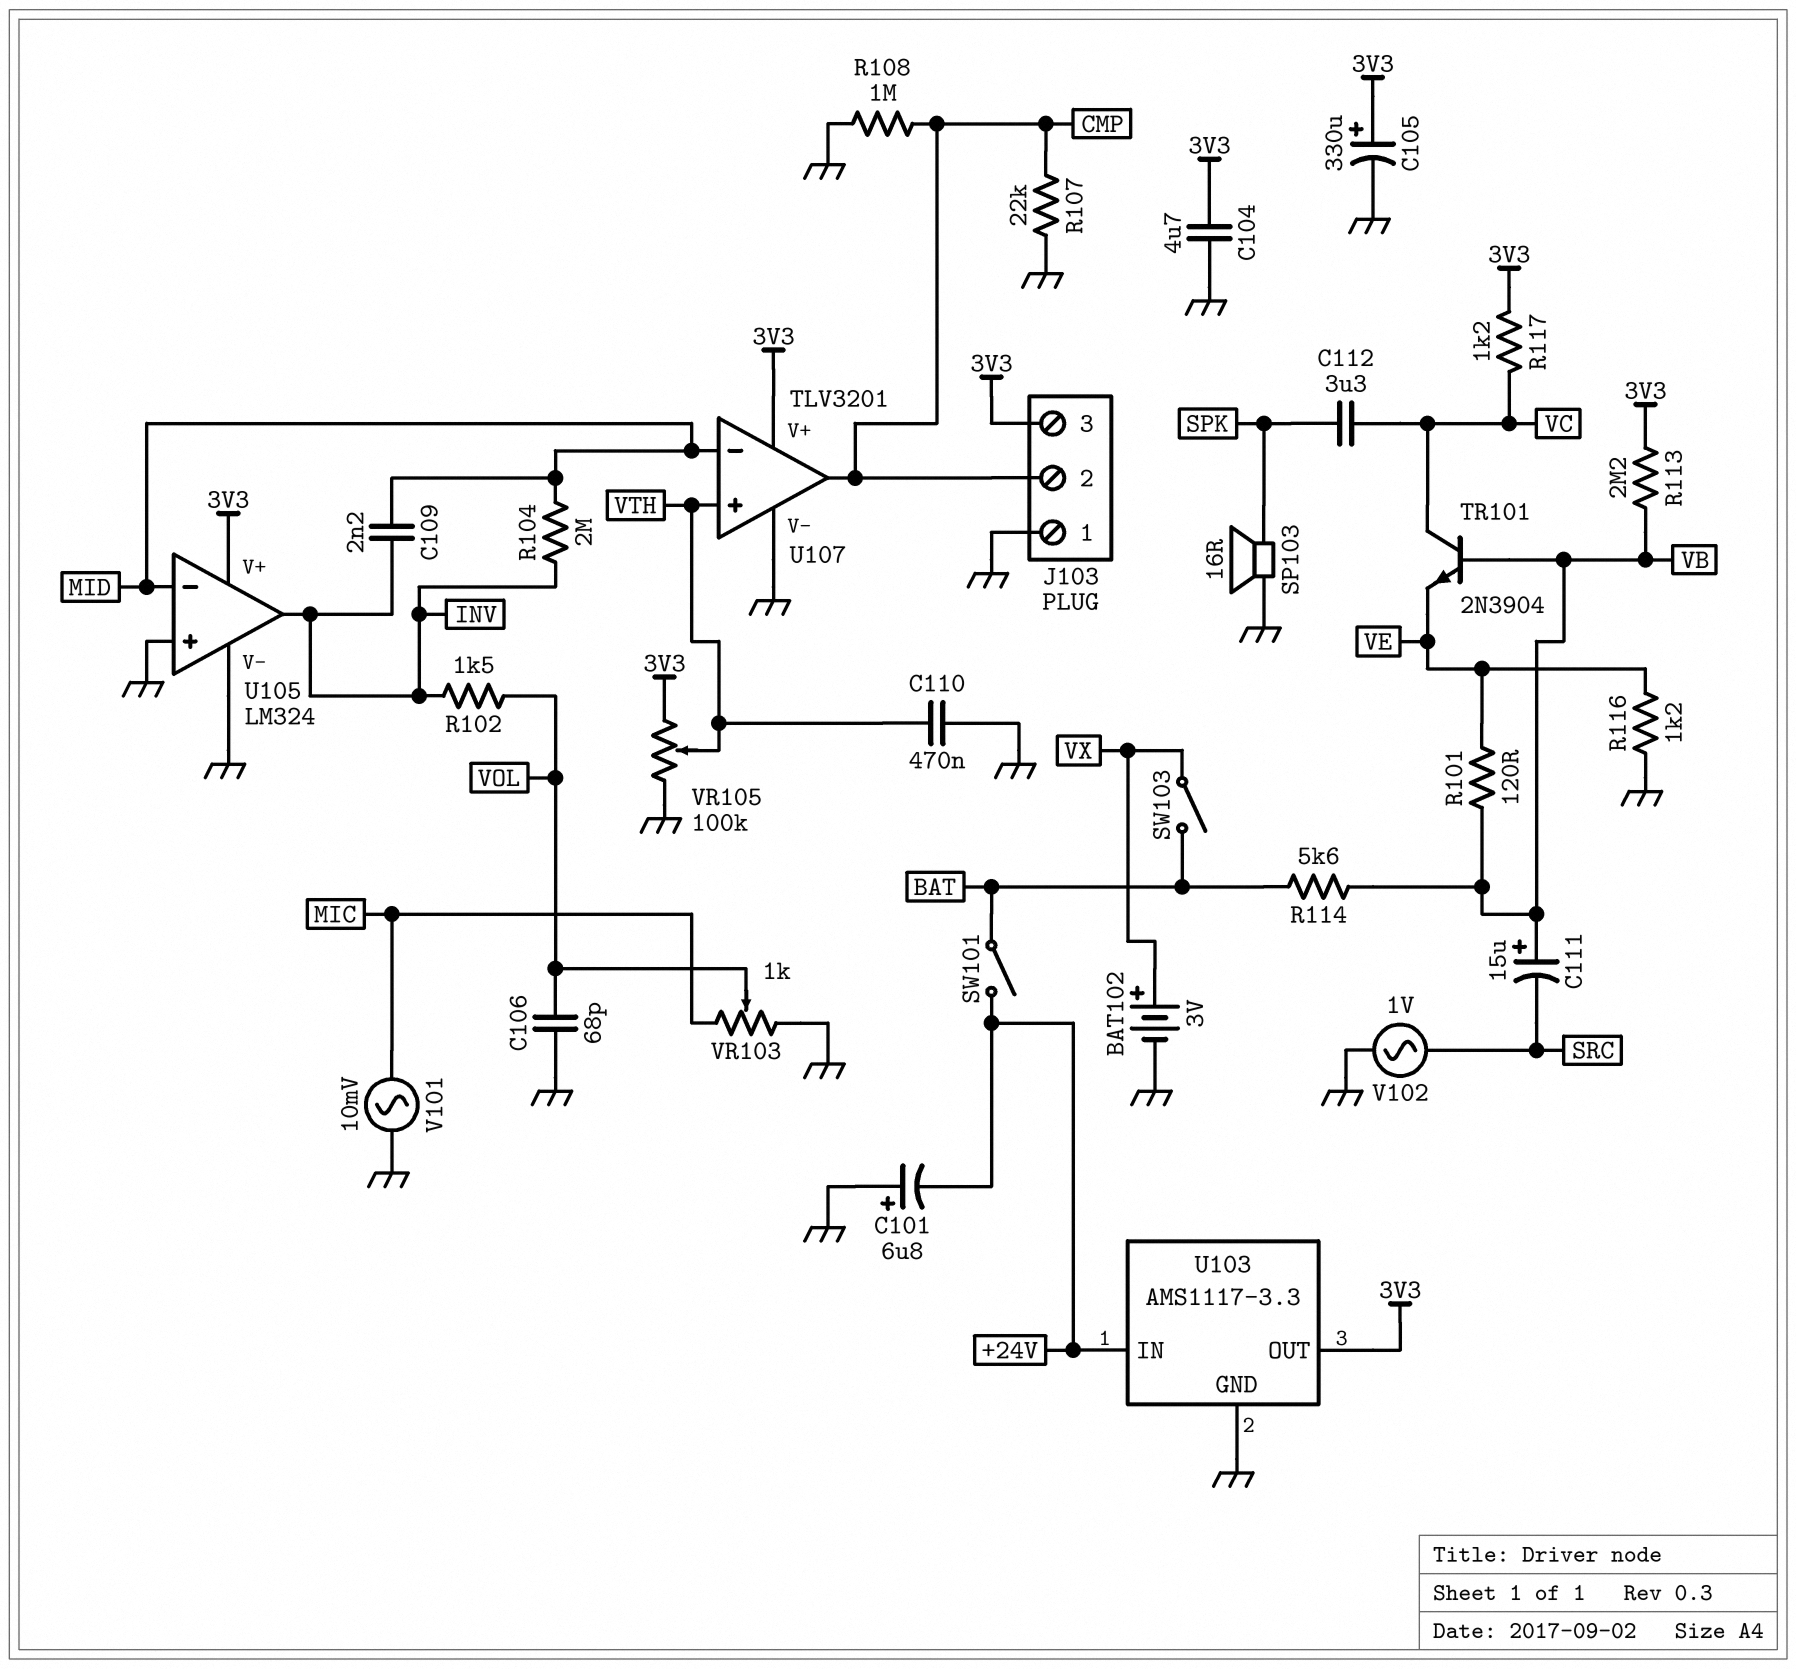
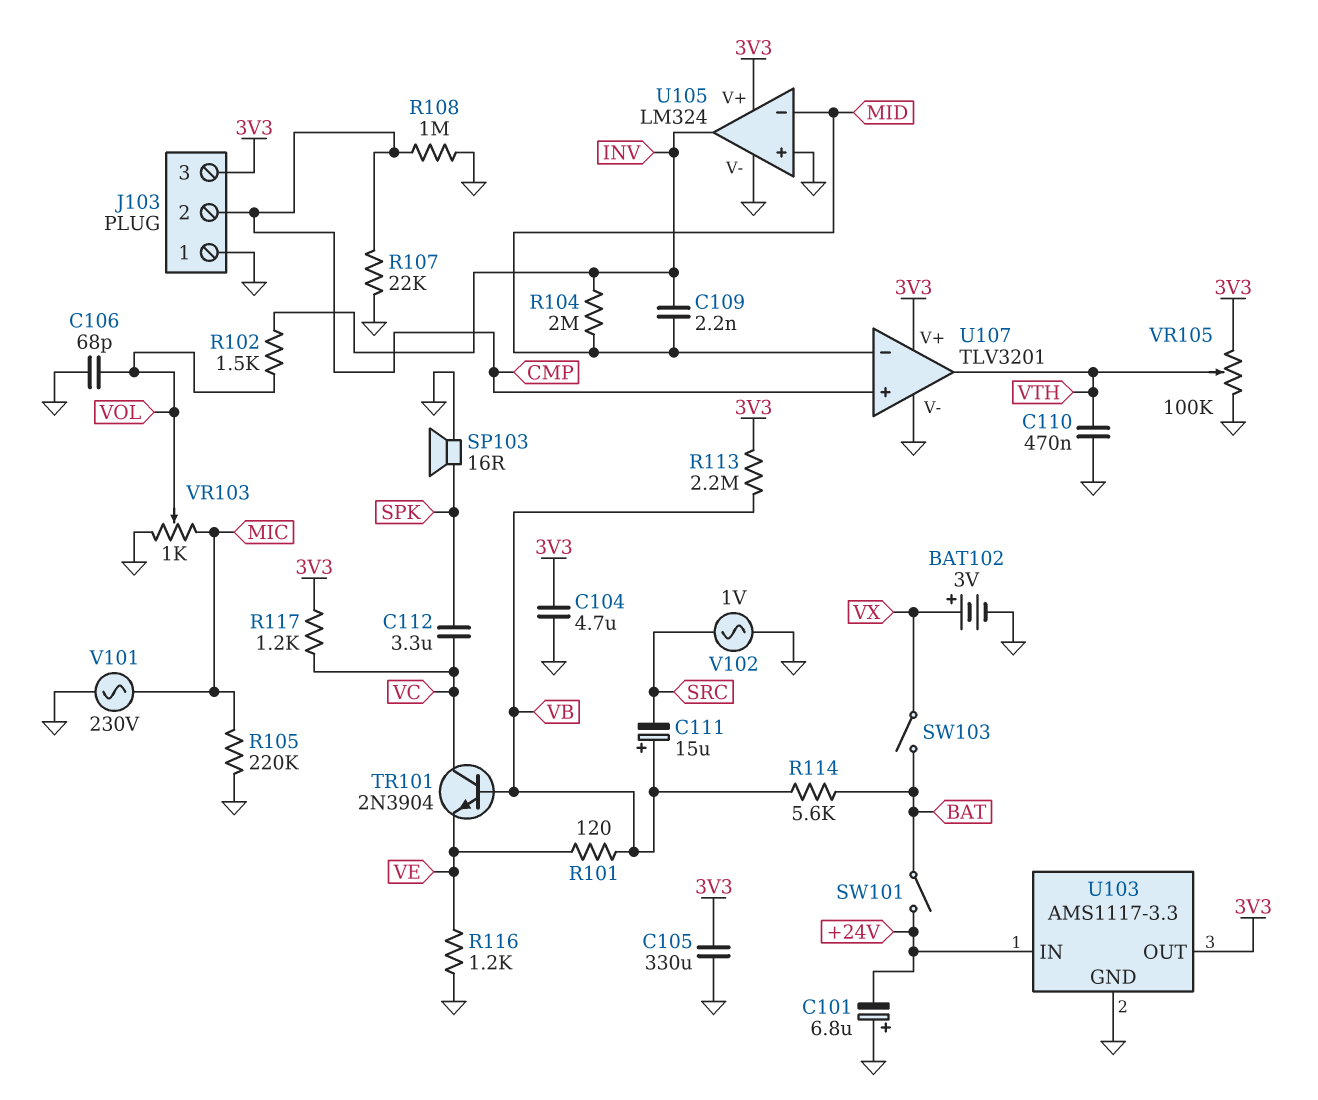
C105: 330uF (plus 3V3, minus GND) -> 330uF (3V3, GND)
R105: none -> 220k (GND, MIC)
U107 pin in+: VTH -> CMP
U107 pin out: CMP -> VTH
V101: AC 10mV (GND, MIC) -> AC 230V (GND, MIC)

